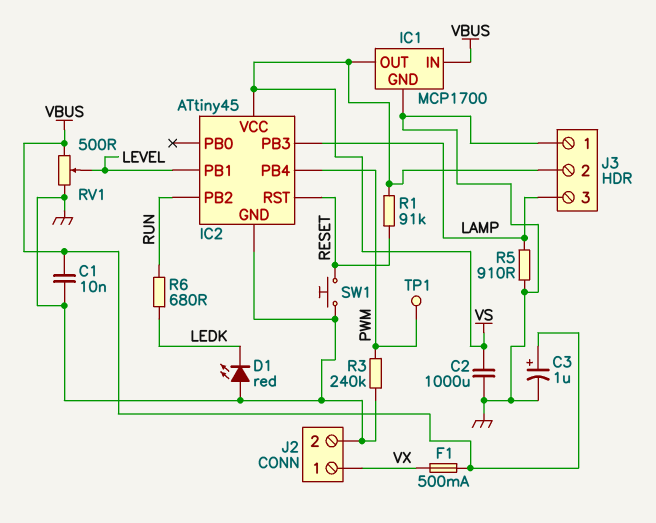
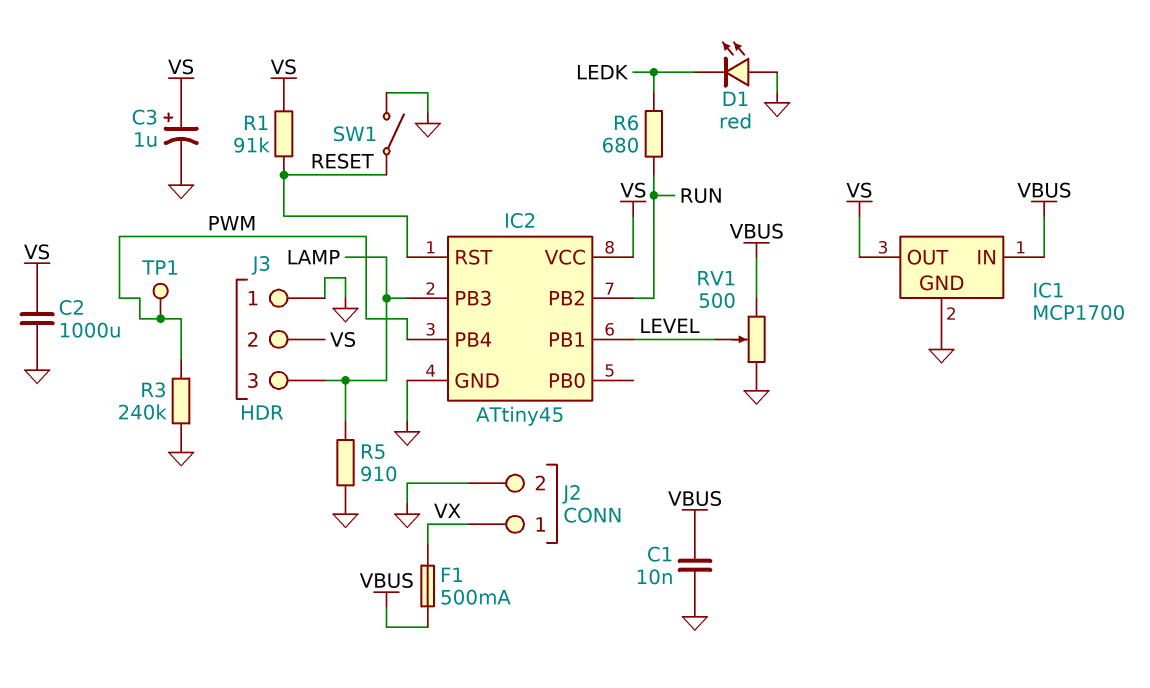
C3: 1uF (plus VBUS, minus GND) -> 1uF (plus VS, minus GND)
SW1: button (GND, RESET) -> switch (GND, RESET)

